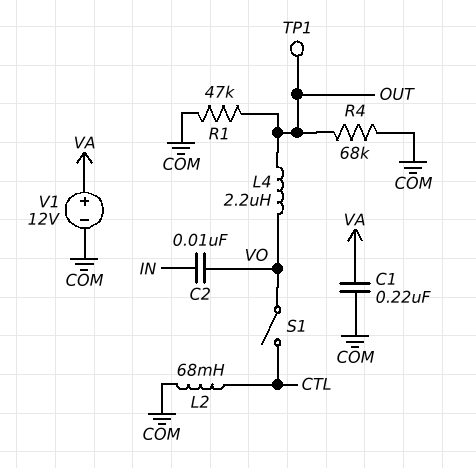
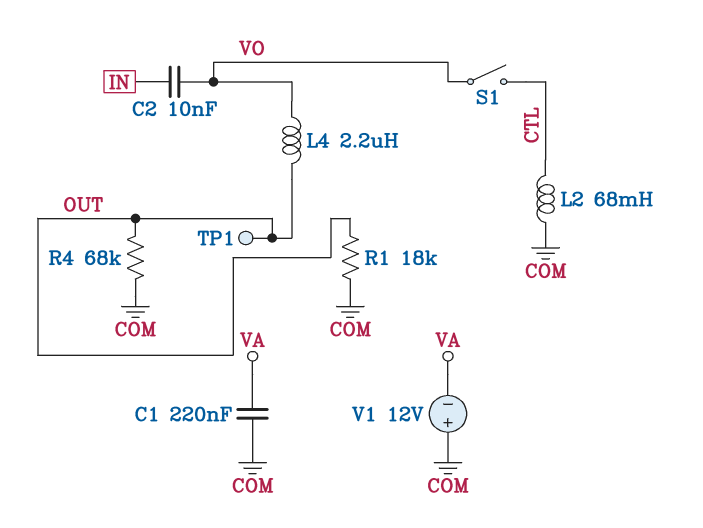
R1: 47k (COM, OUT) -> 18k (COM, OUT)
V1: 12V (plus VA, minus COM) -> 12V (plus COM, minus VA)

